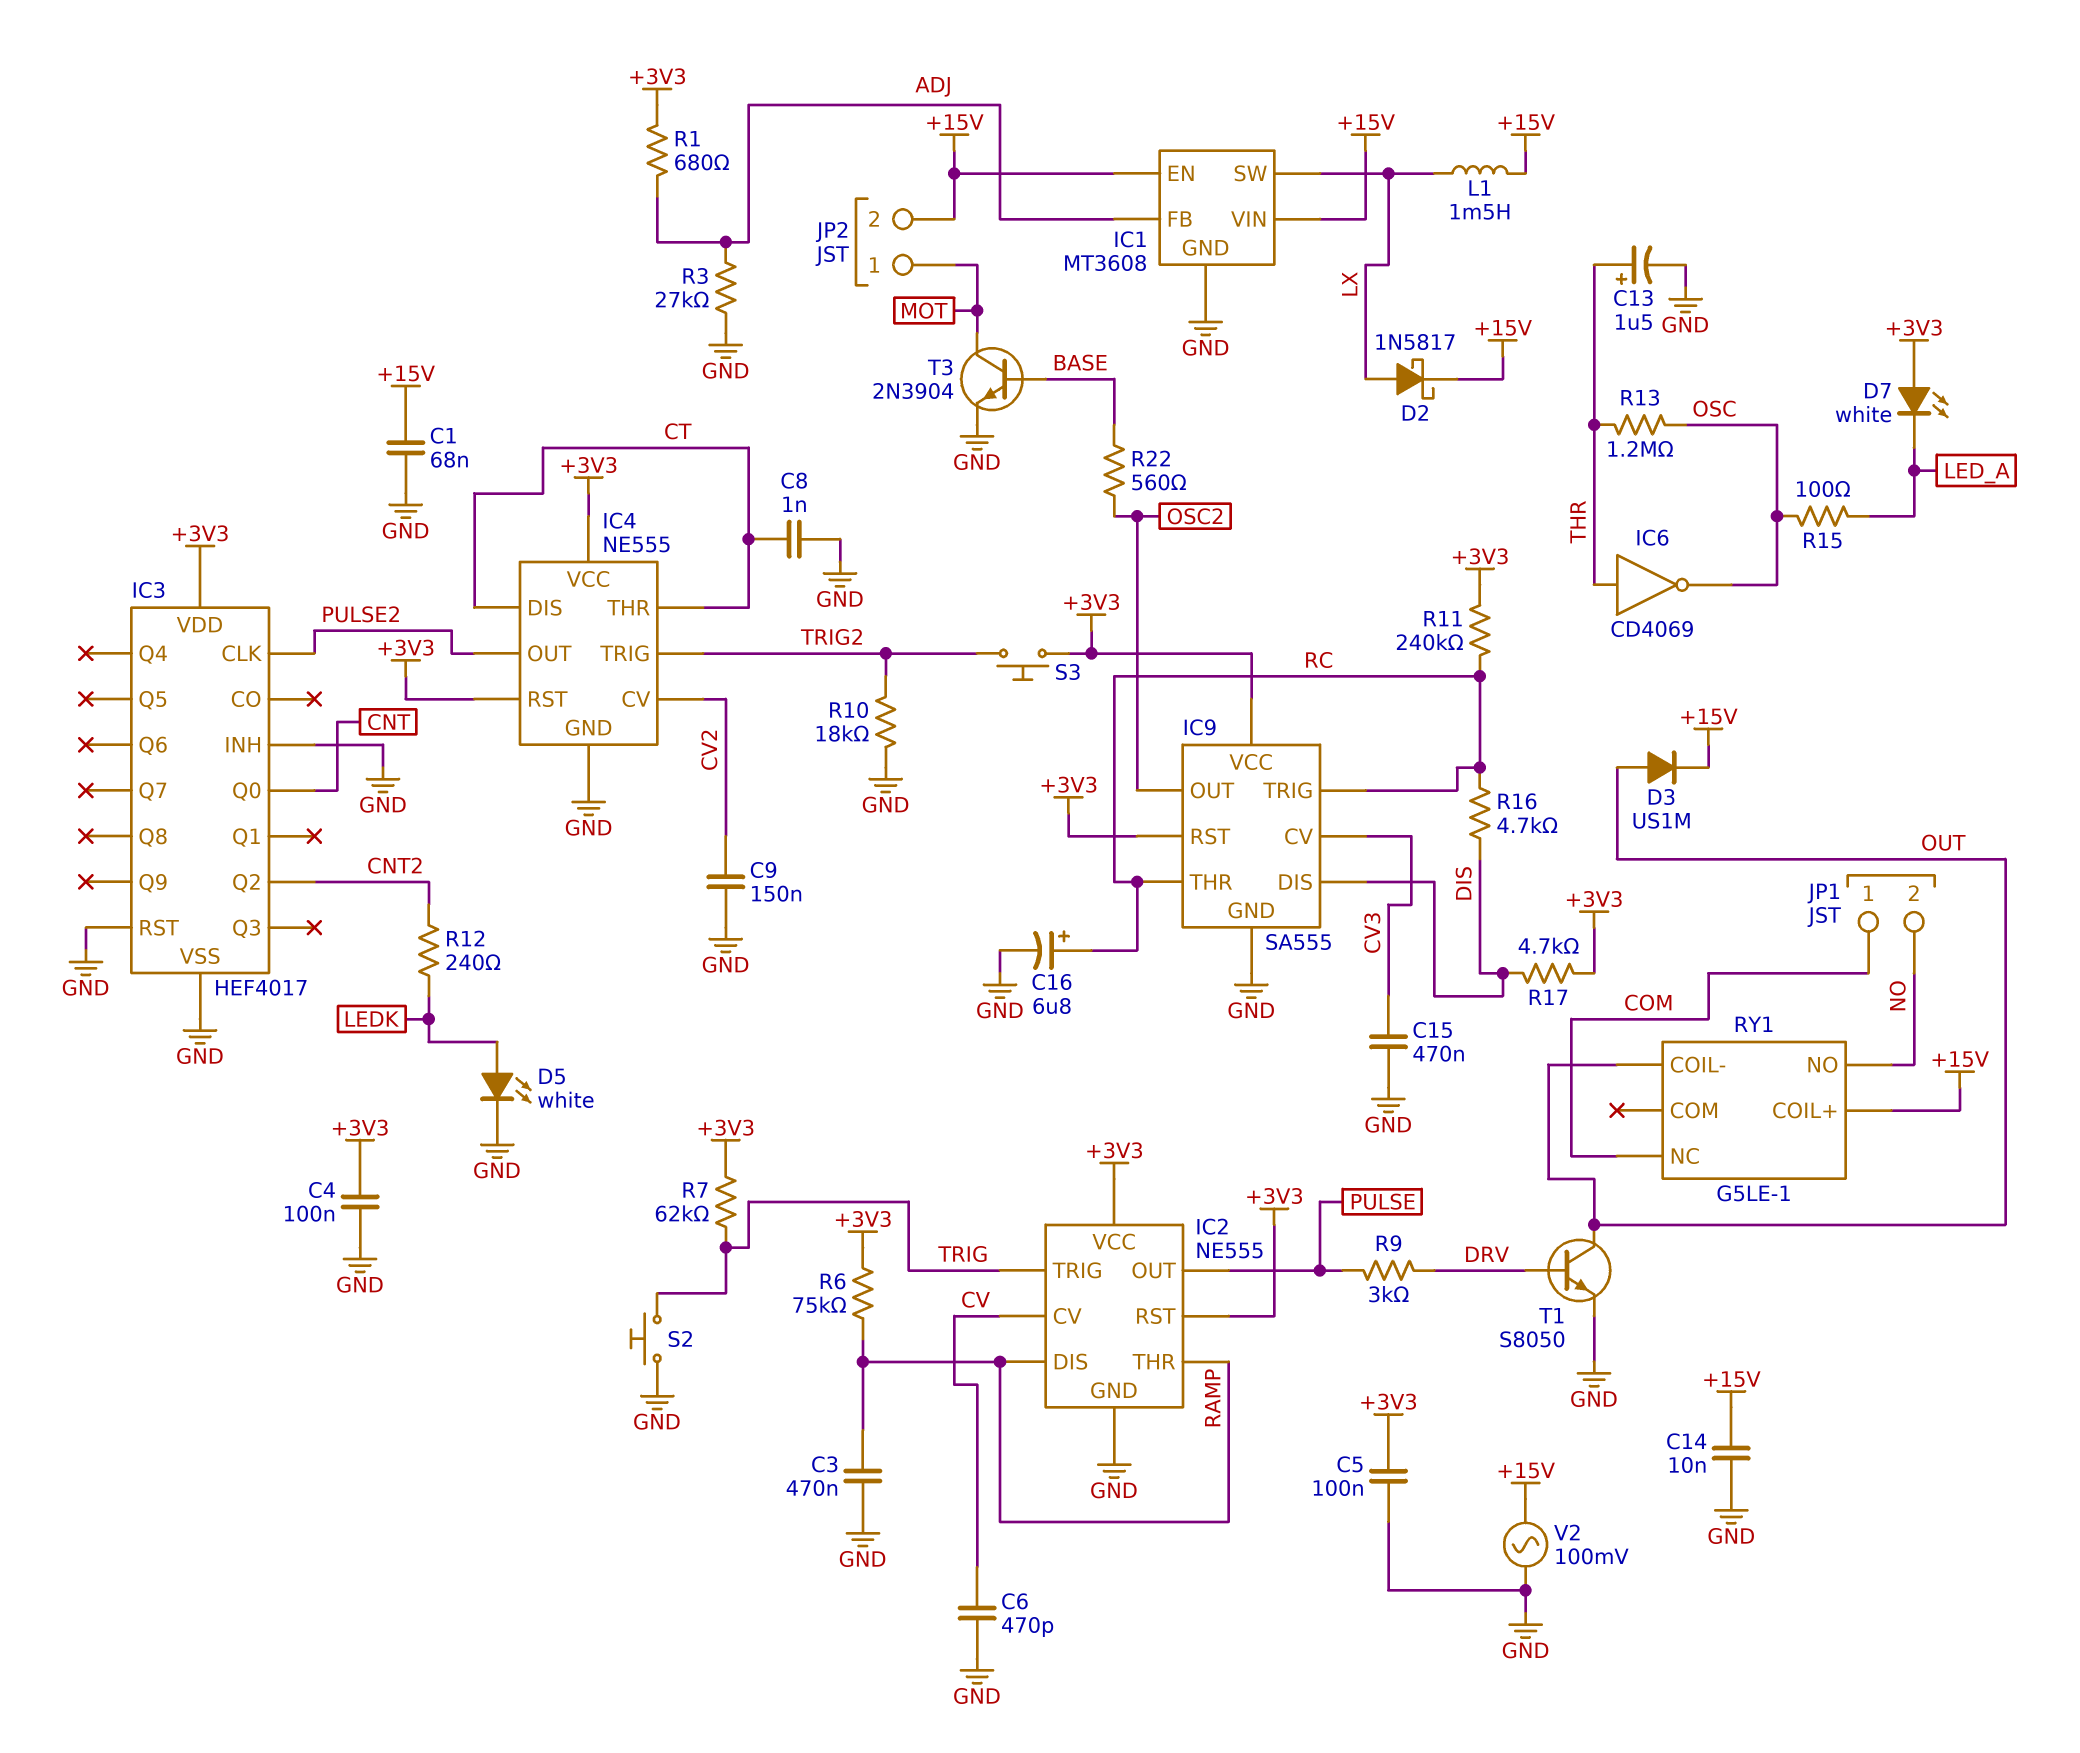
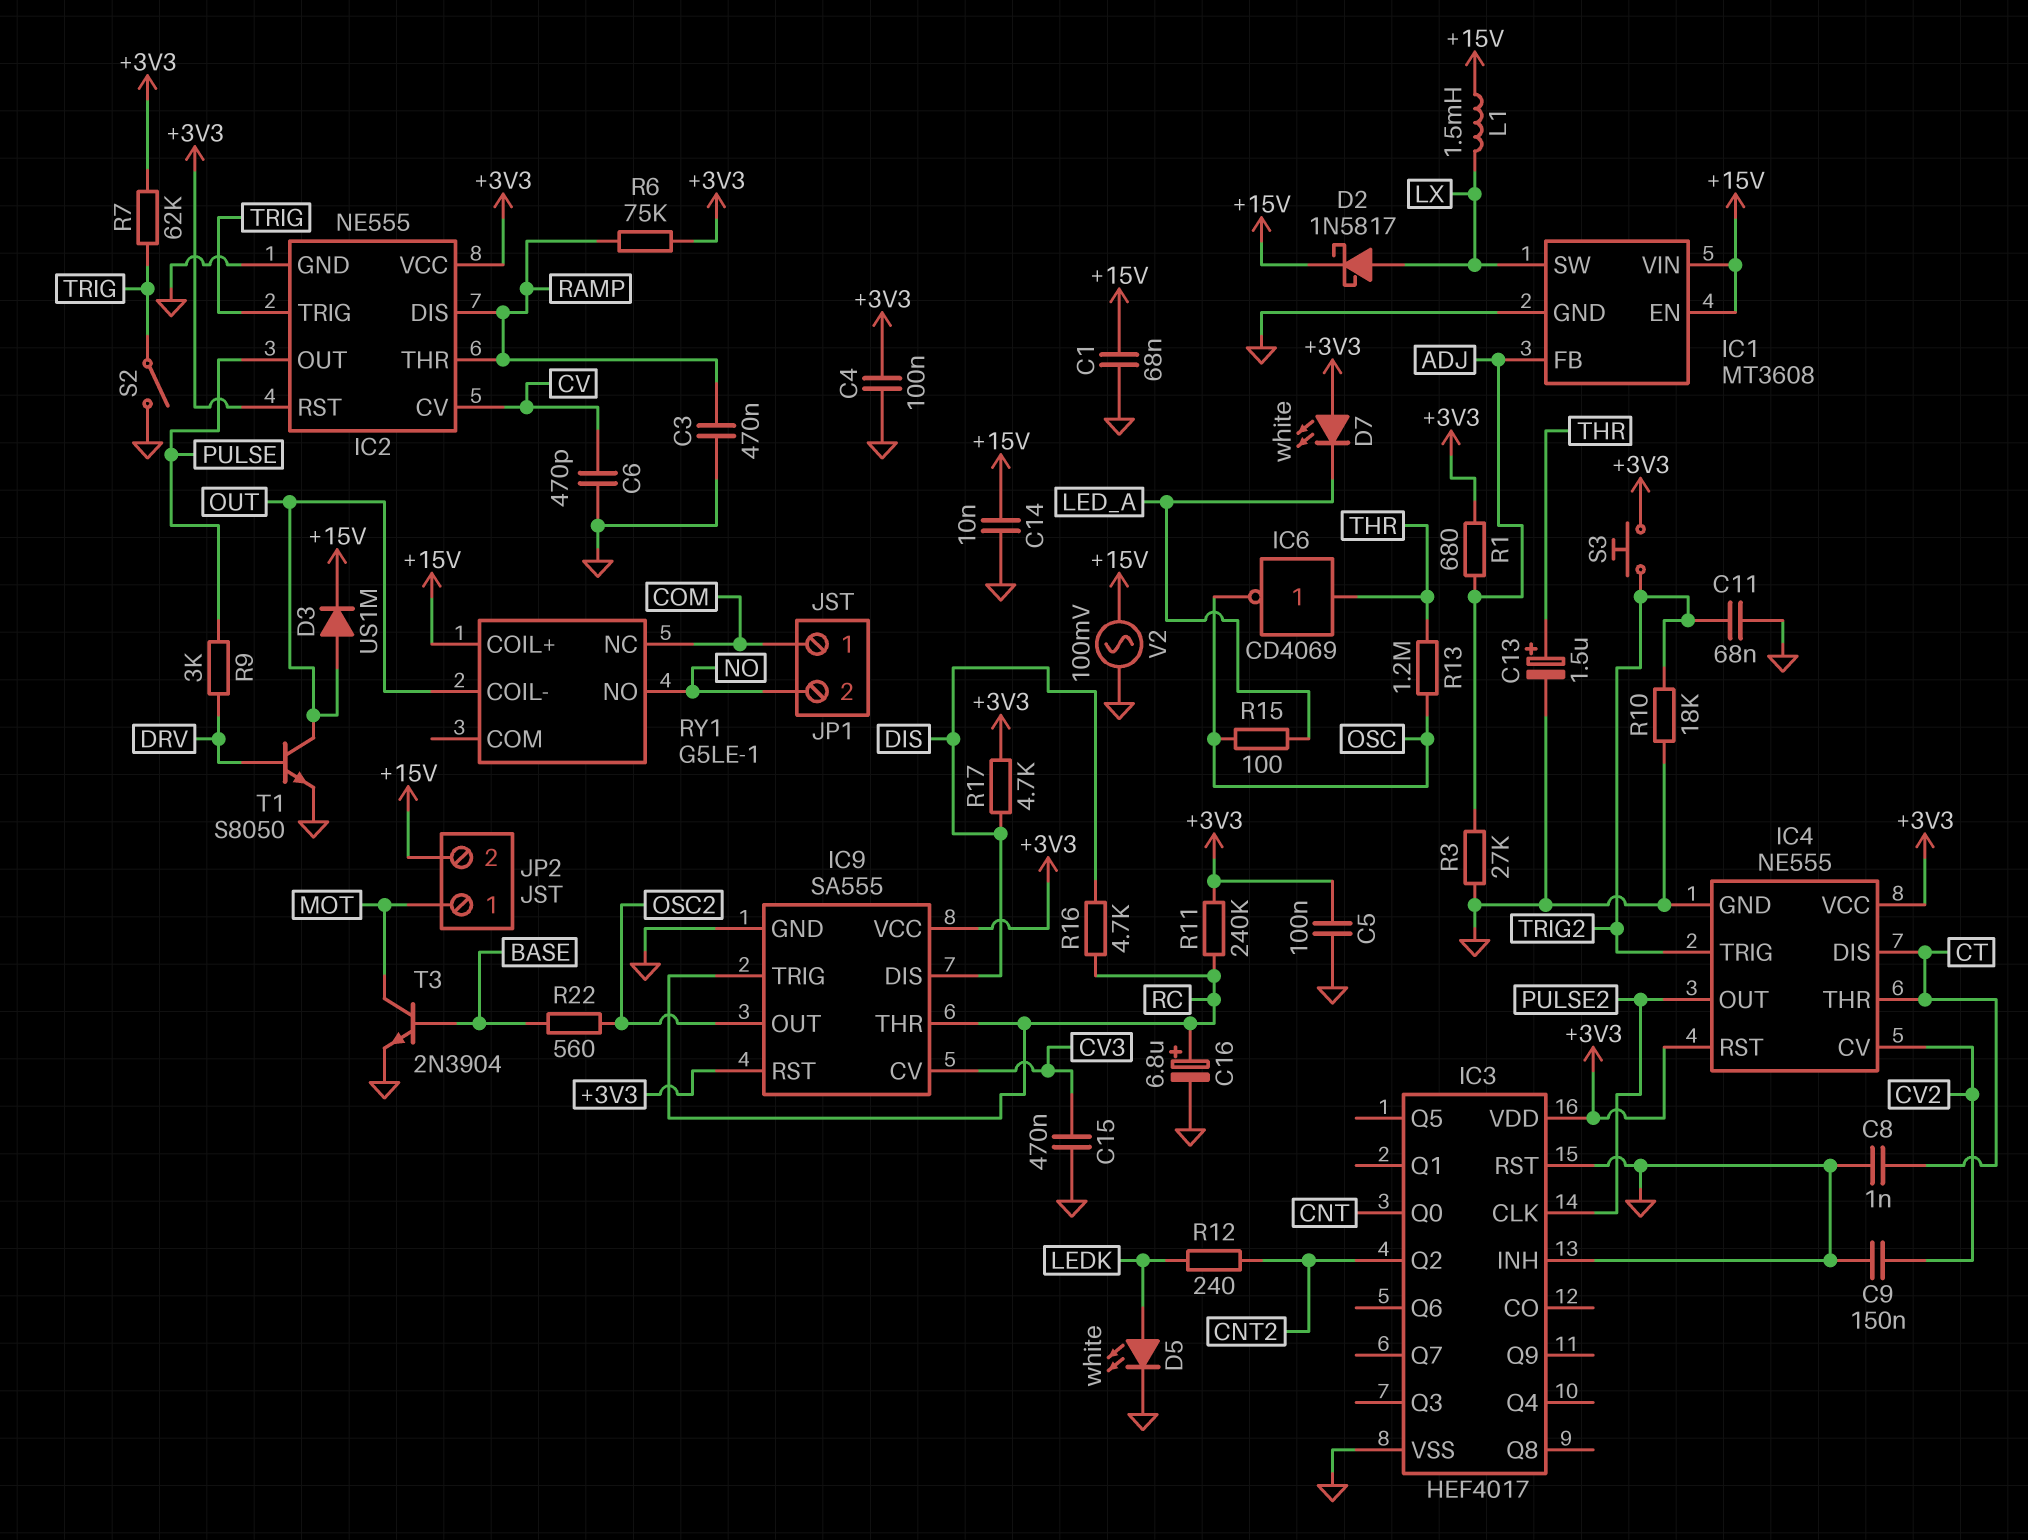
C11: none -> 68nF (GND, TRIG2)
S2: button (GND, TRIG) -> switch (GND, TRIG)

